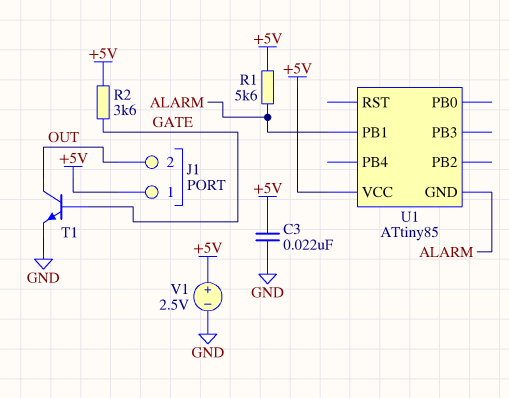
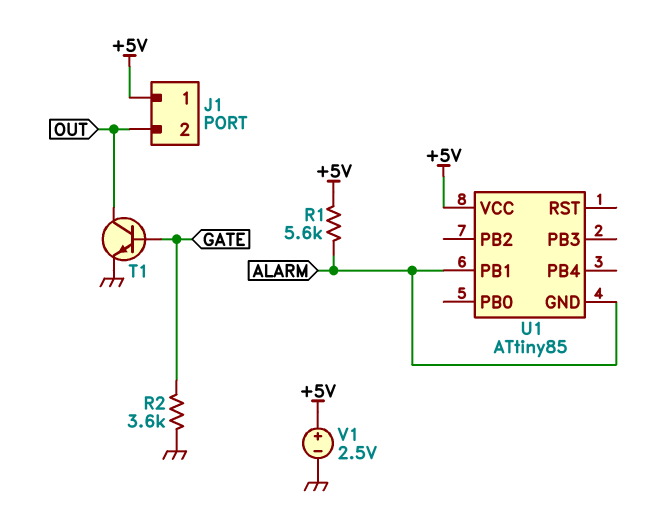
C3: 22nF (+5V, GND) -> none
R2: 3.6k (+5V, GATE) -> 3.6k (GATE, GND)

